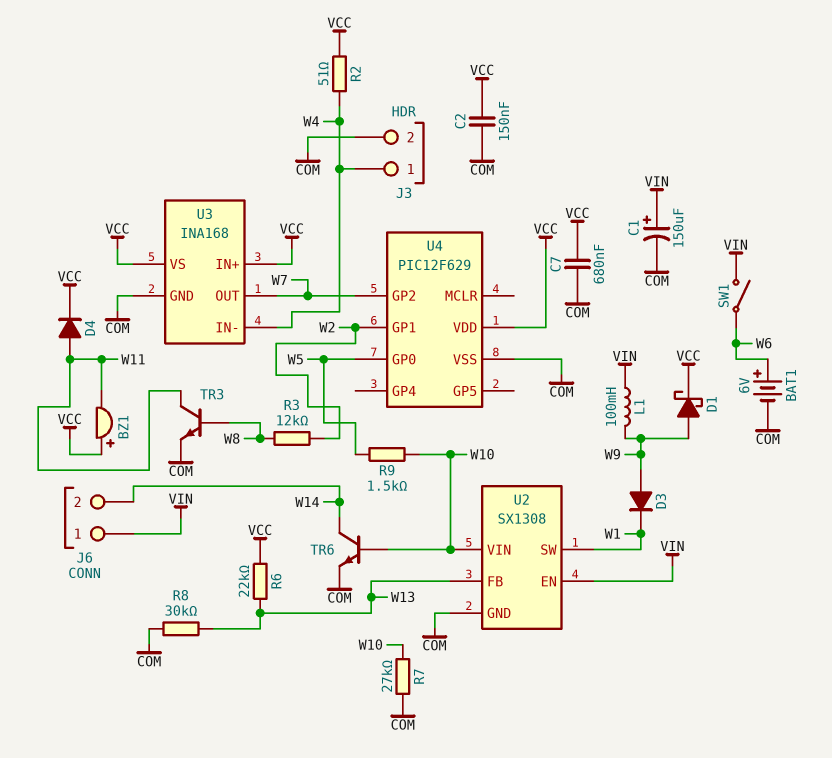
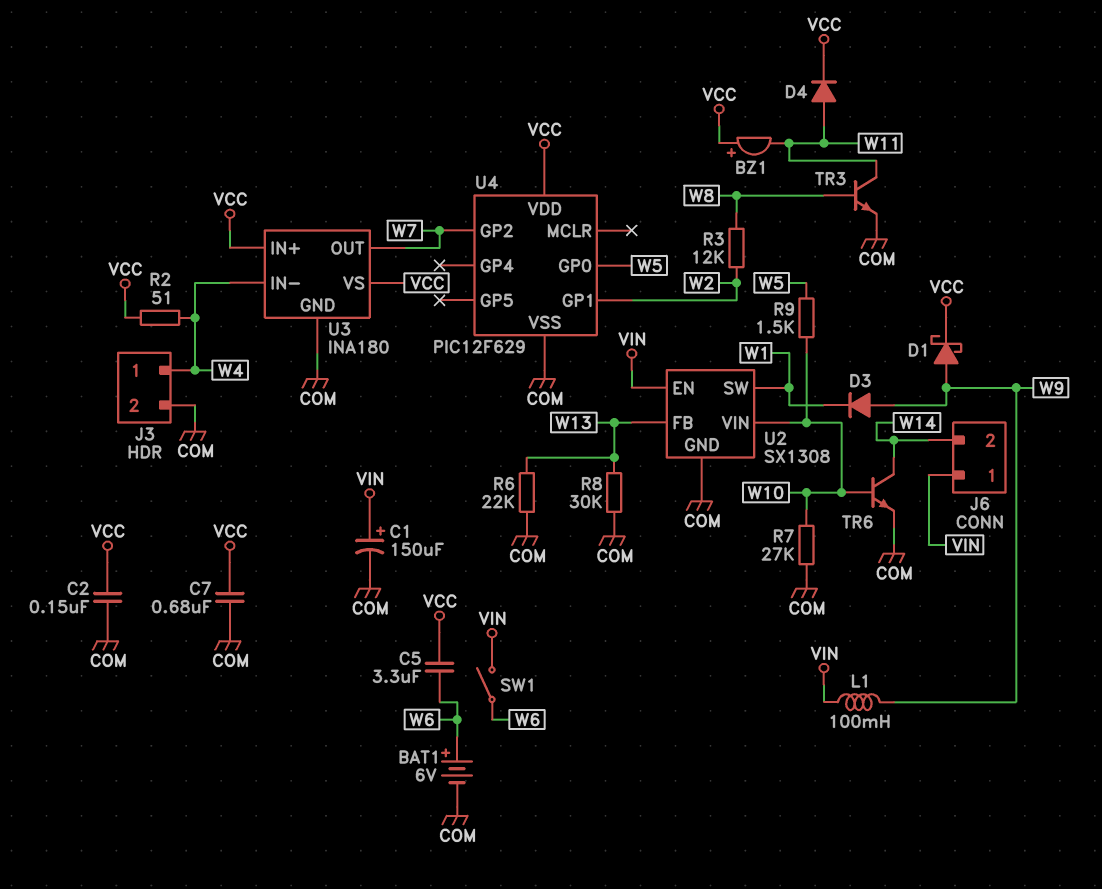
C5: none -> 3.3uF (VCC, W6)
R6: 22k (VCC, W13) -> 22k (COM, W13)
U3: INA168 -> INA180

